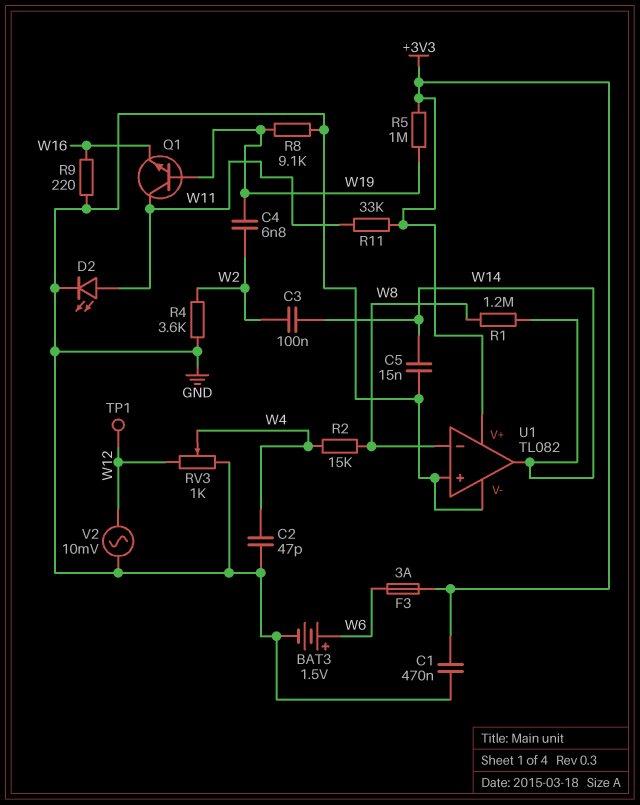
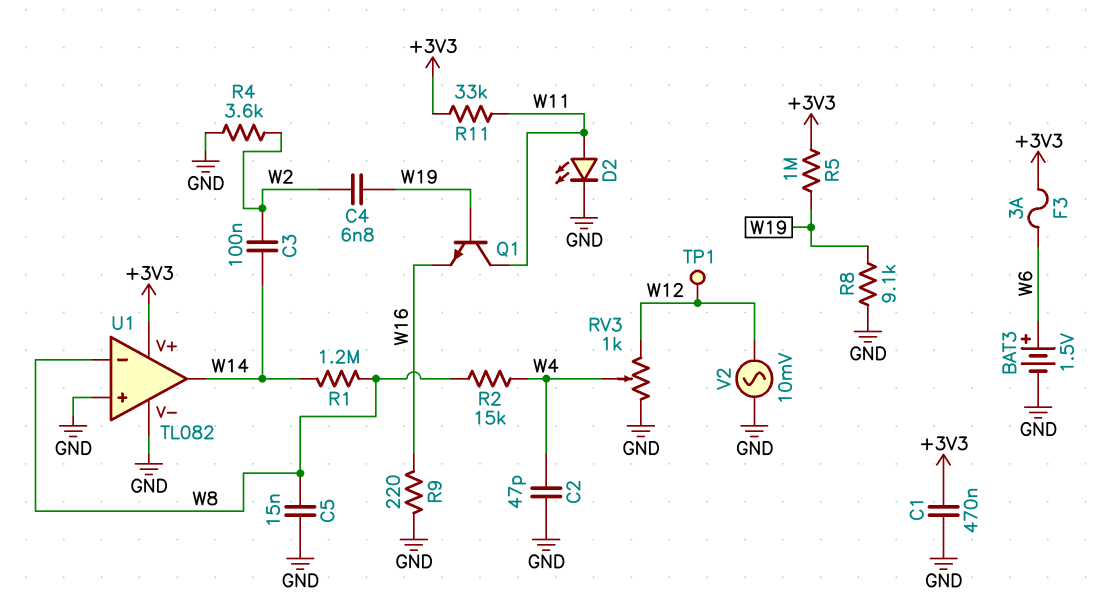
C5: 15nF (GND, W14) -> 15nF (GND, W8)

